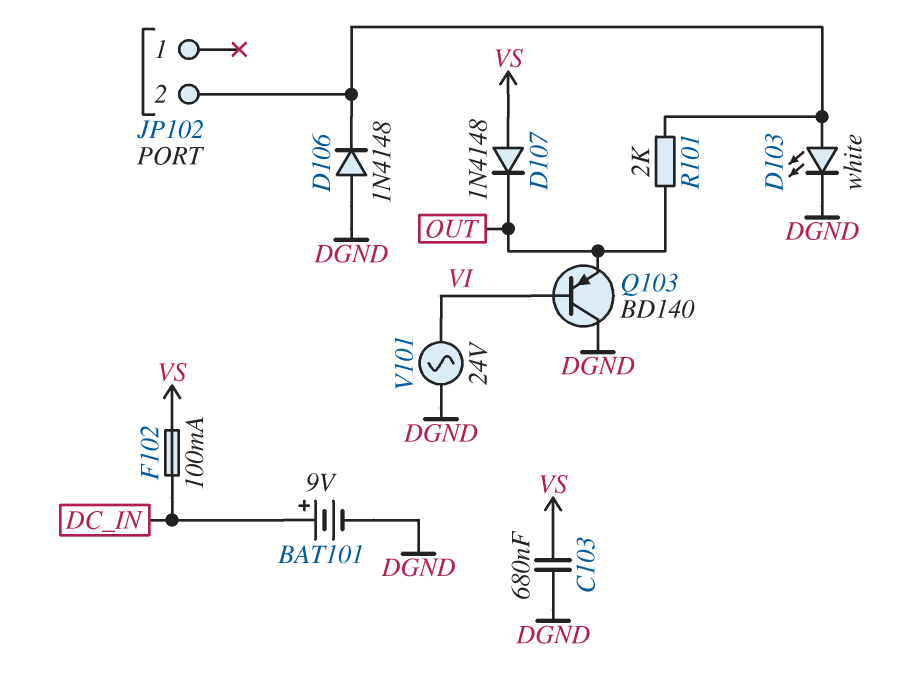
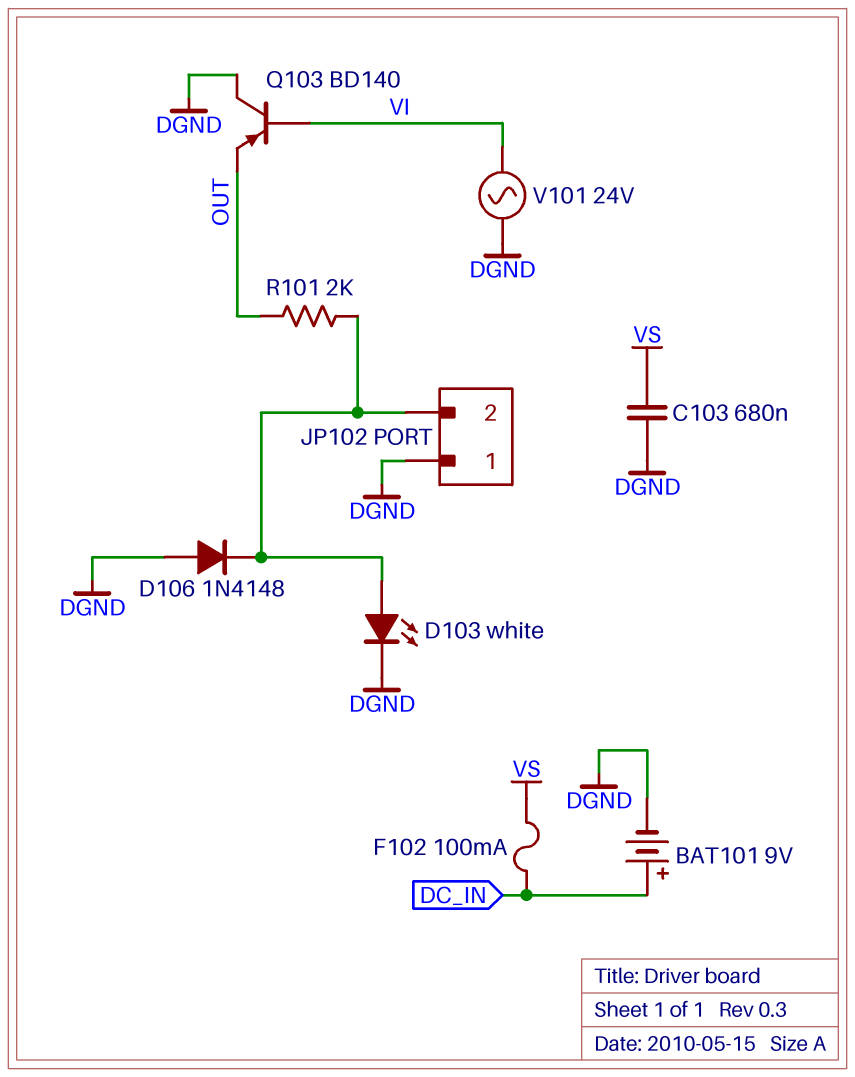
D107: diode 1N4148 (A VS, K OUT) -> none
JP102 pin 1: none -> DGND

